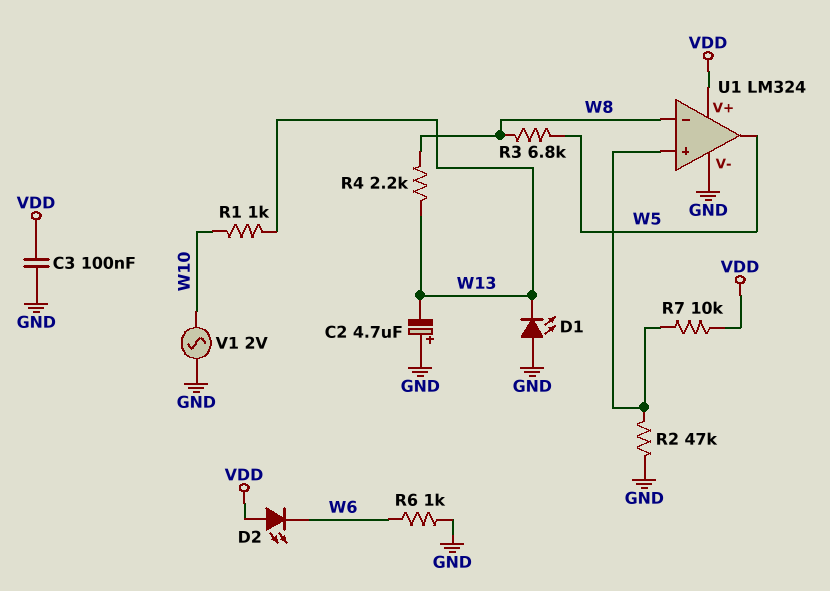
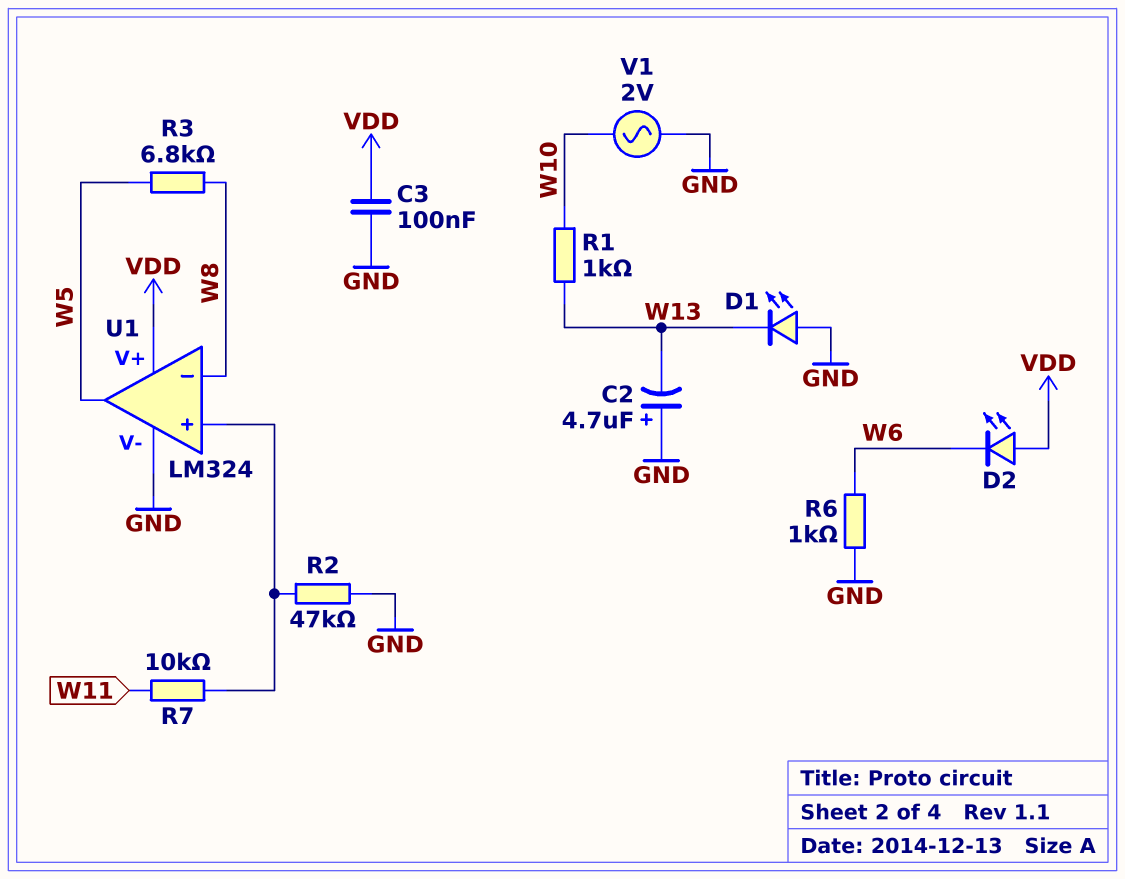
R4: 2.2k (W8, W13) -> none
R7: 10k (U1/in+, VDD) -> 10k (U1/in+, W11)

